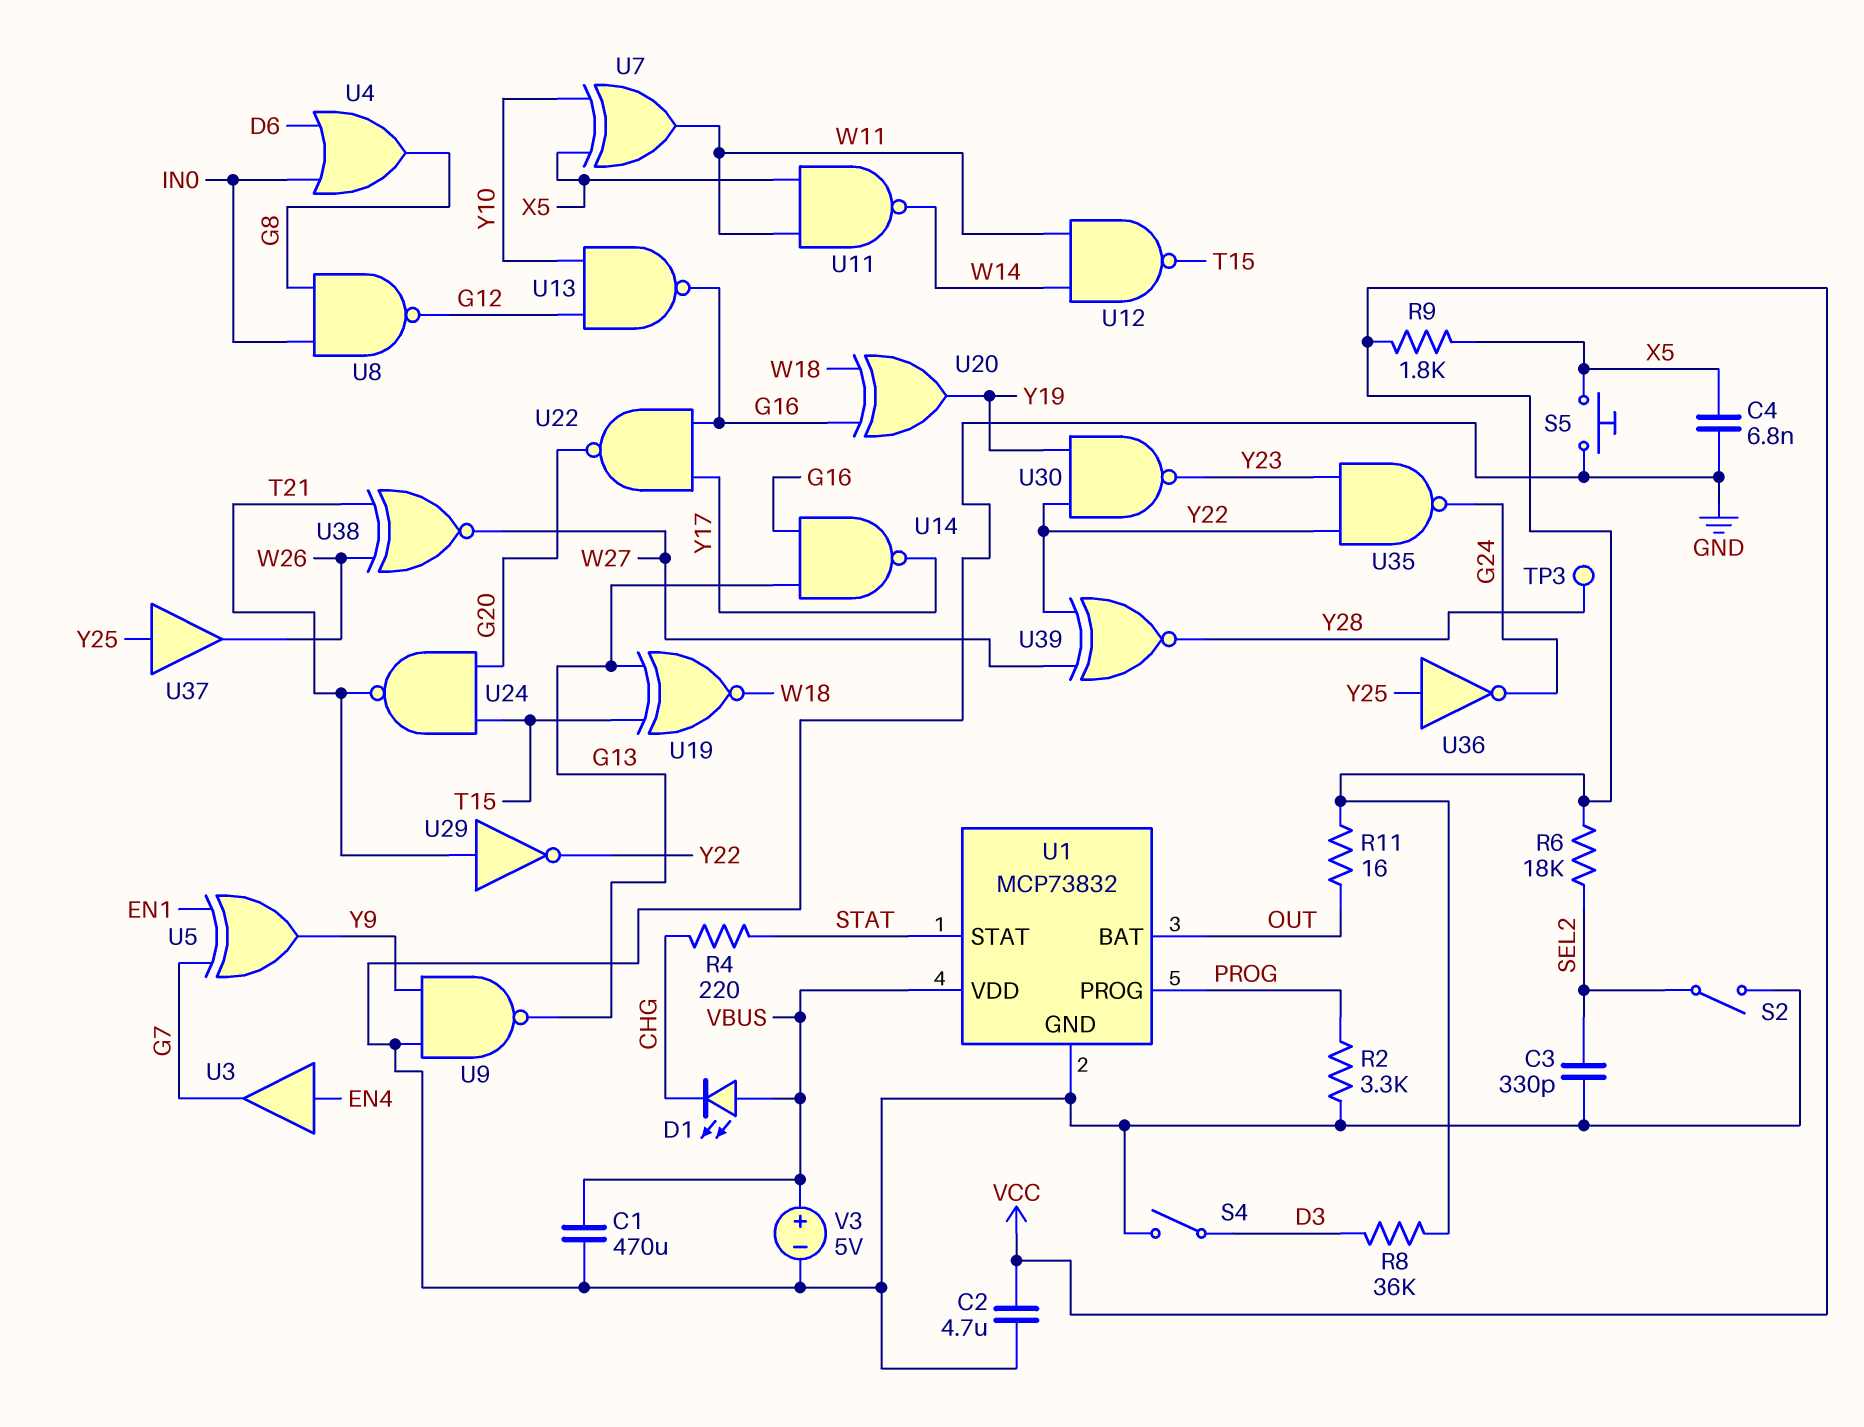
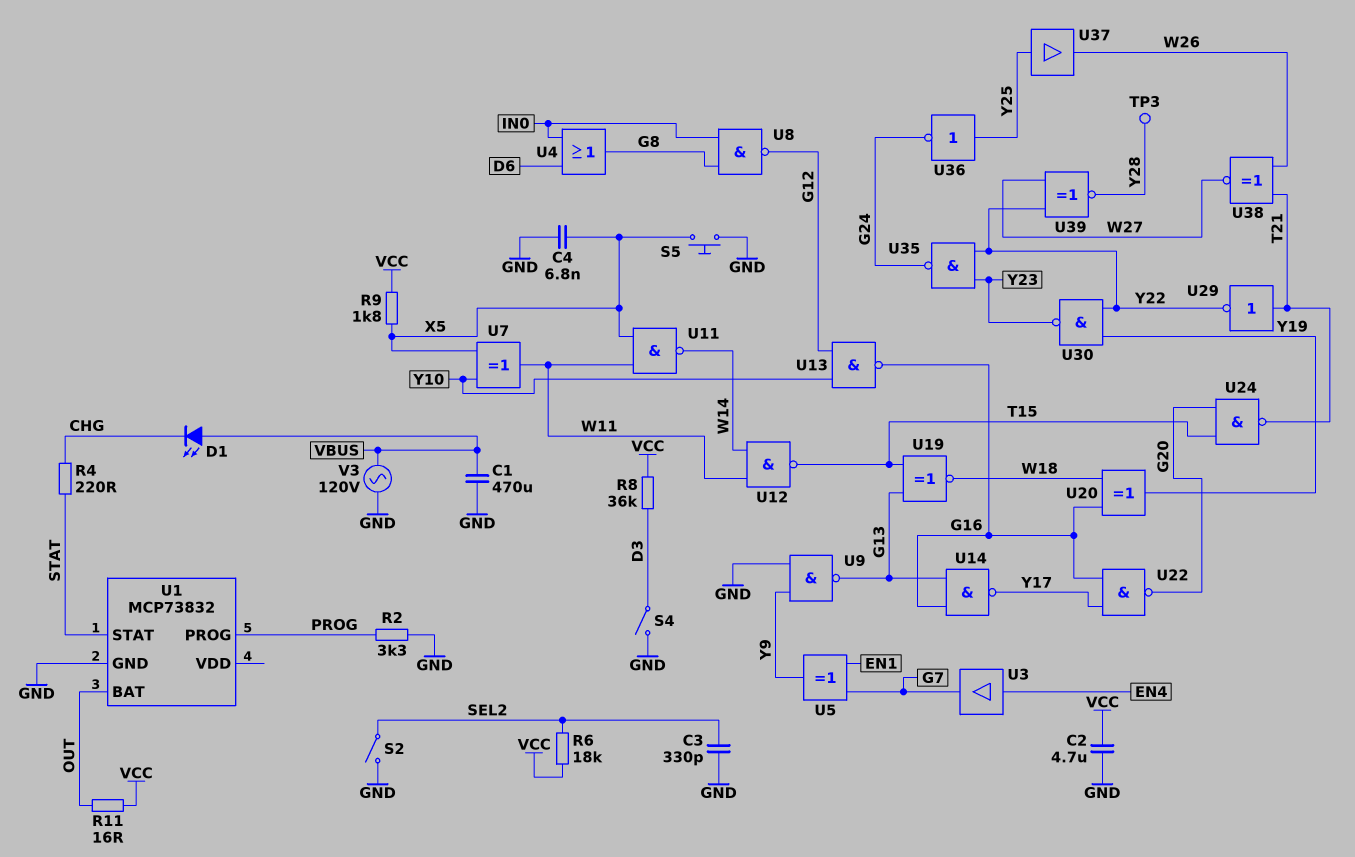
U1 pin VDD: VBUS -> none
V3: 5V (plus VBUS, minus GND) -> AC 120V (GND, VBUS)

